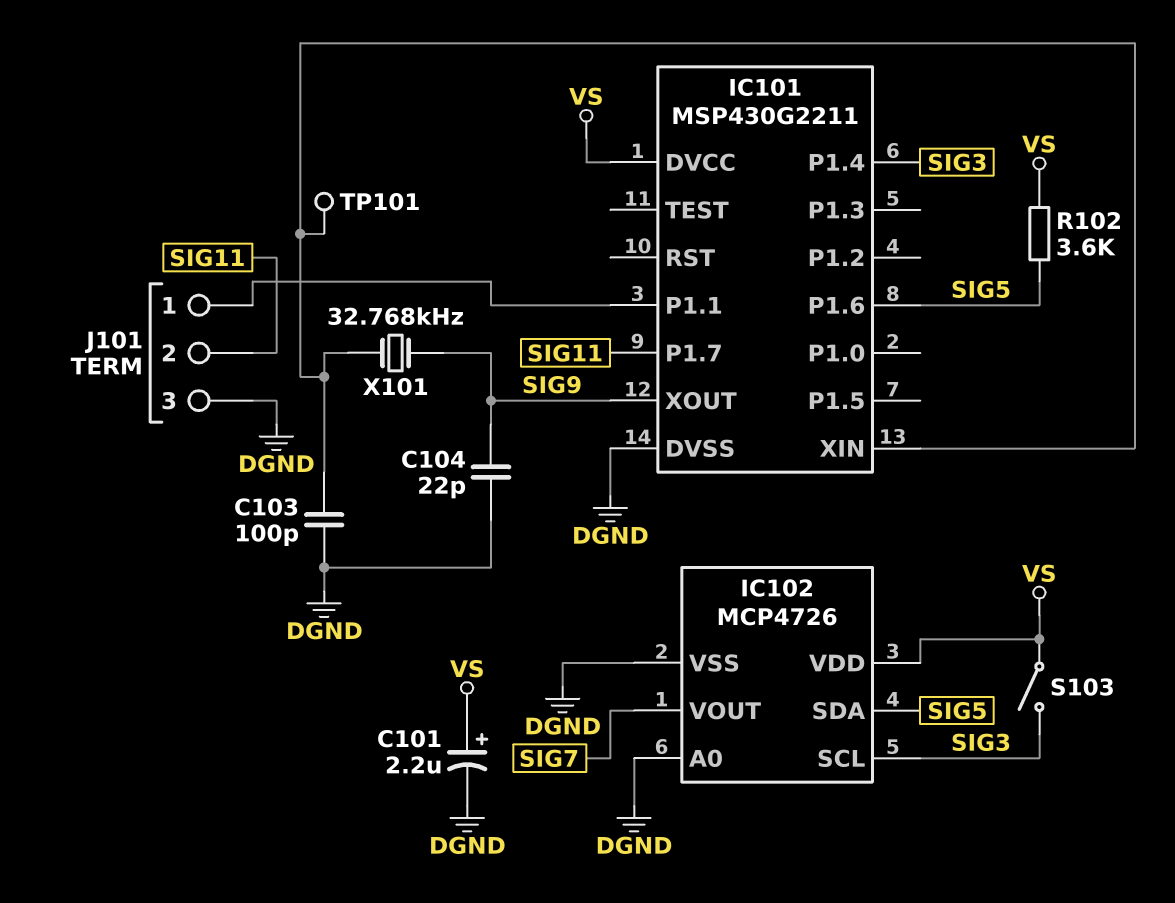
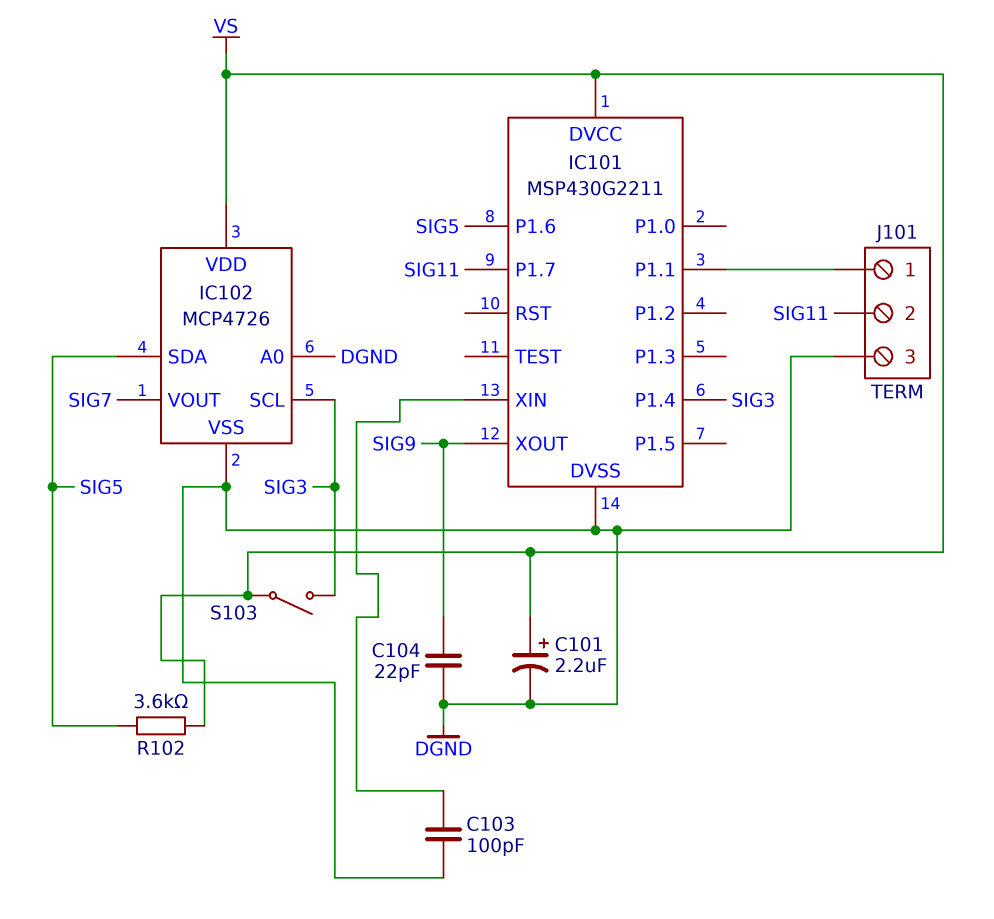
TP101: test point (IC101/XIN) -> none
X101: 32.768kHz (IC101/XIN, SIG9) -> none

